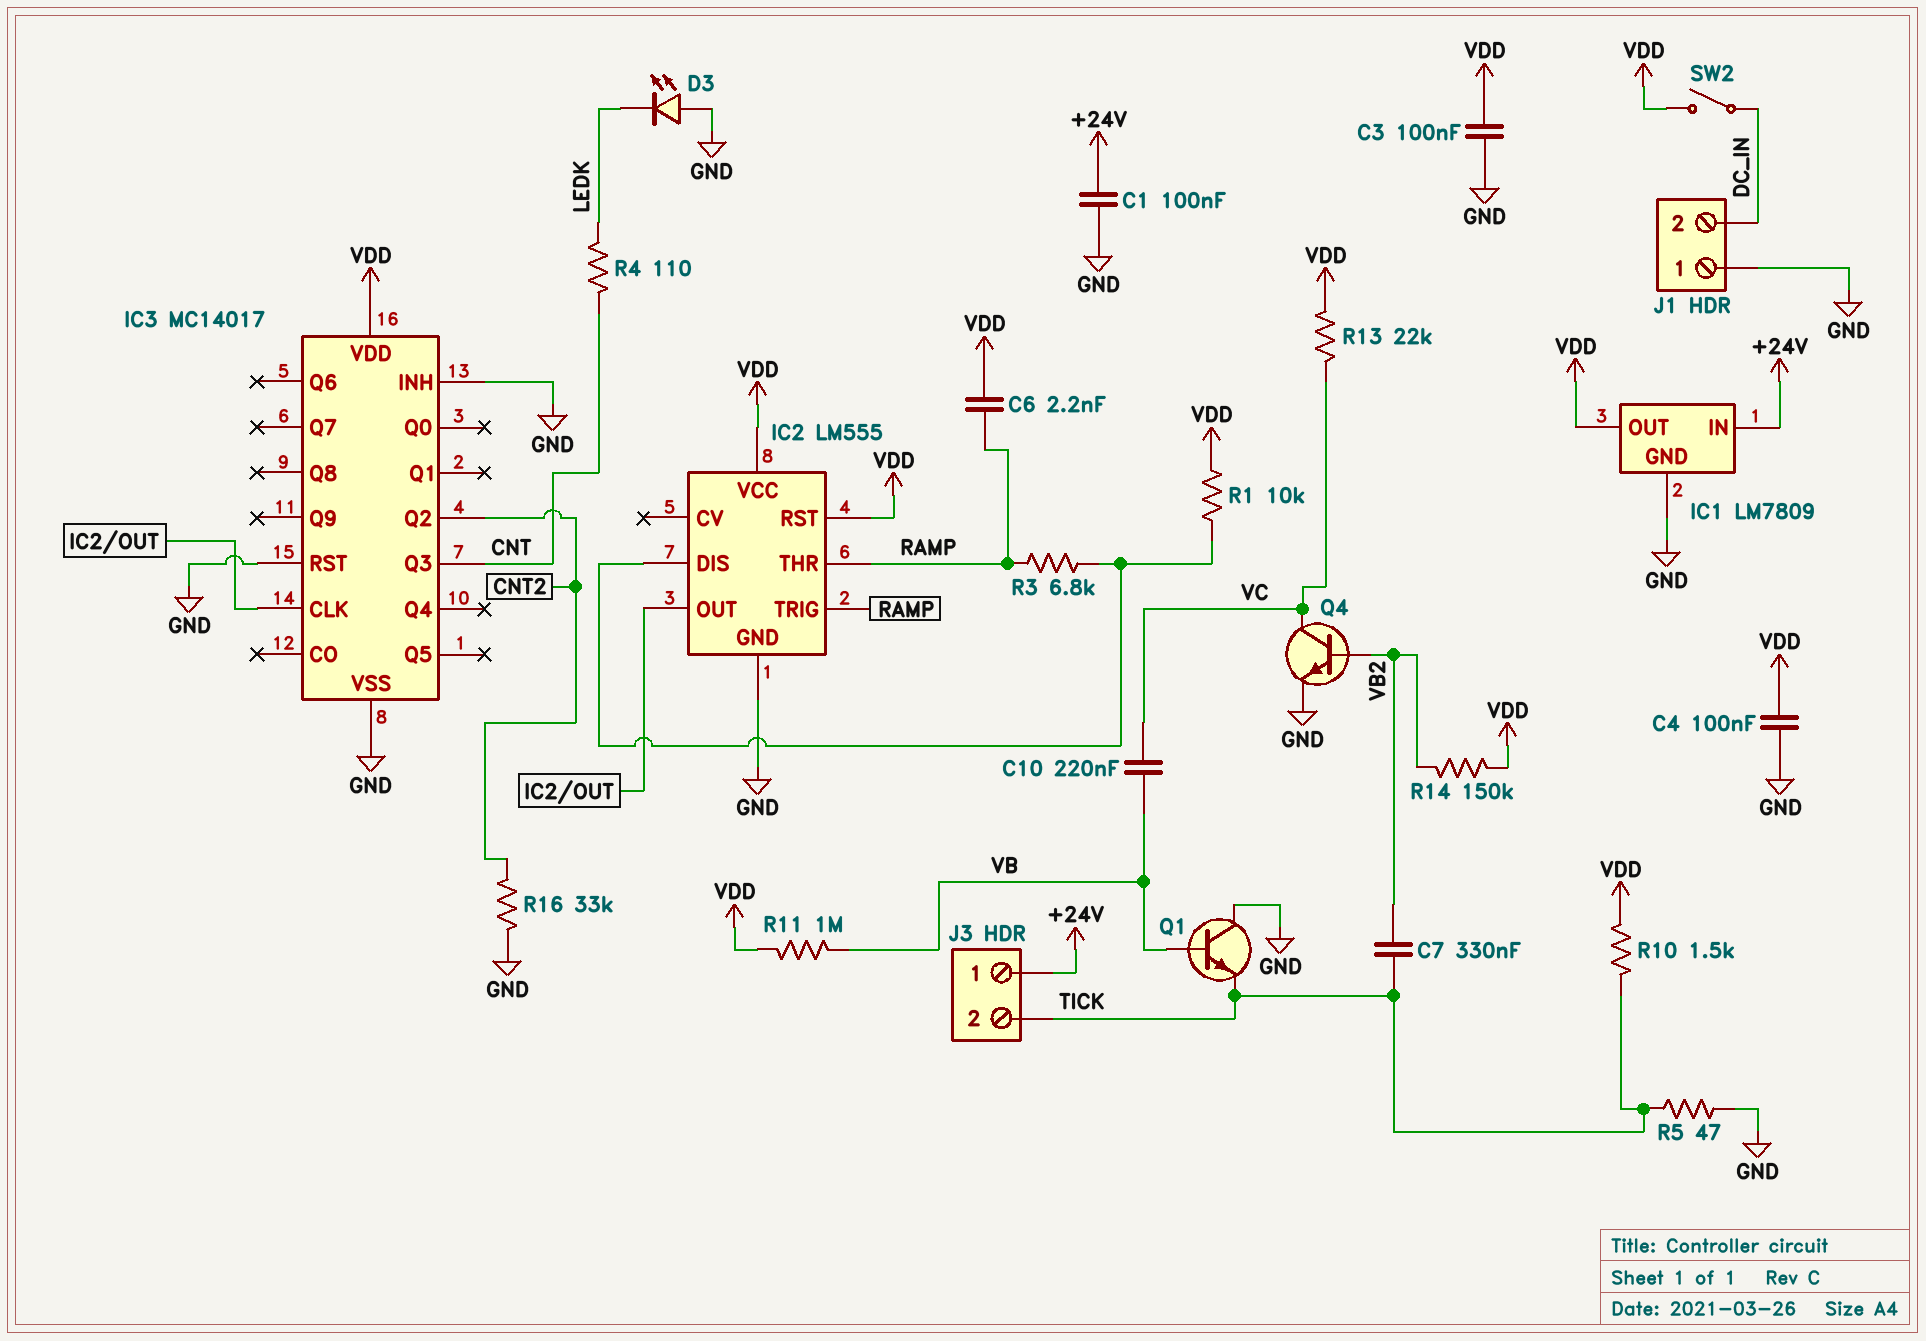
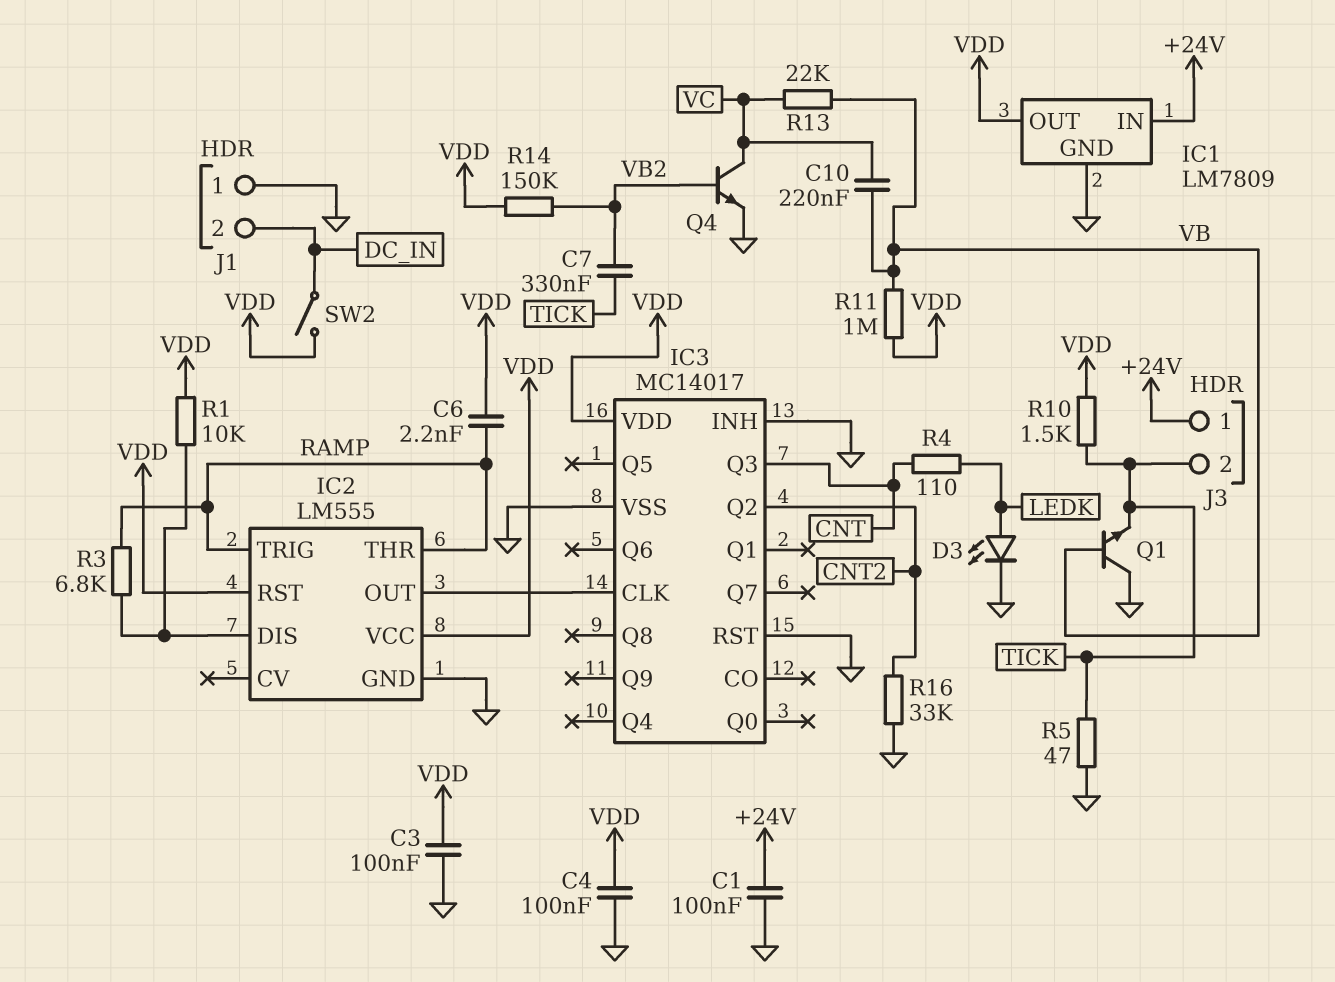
D3: LED (A GND, K LEDK) -> LED (A LEDK, K GND)
R13: 22k (VC, VDD) -> 22k (VB, VC)

